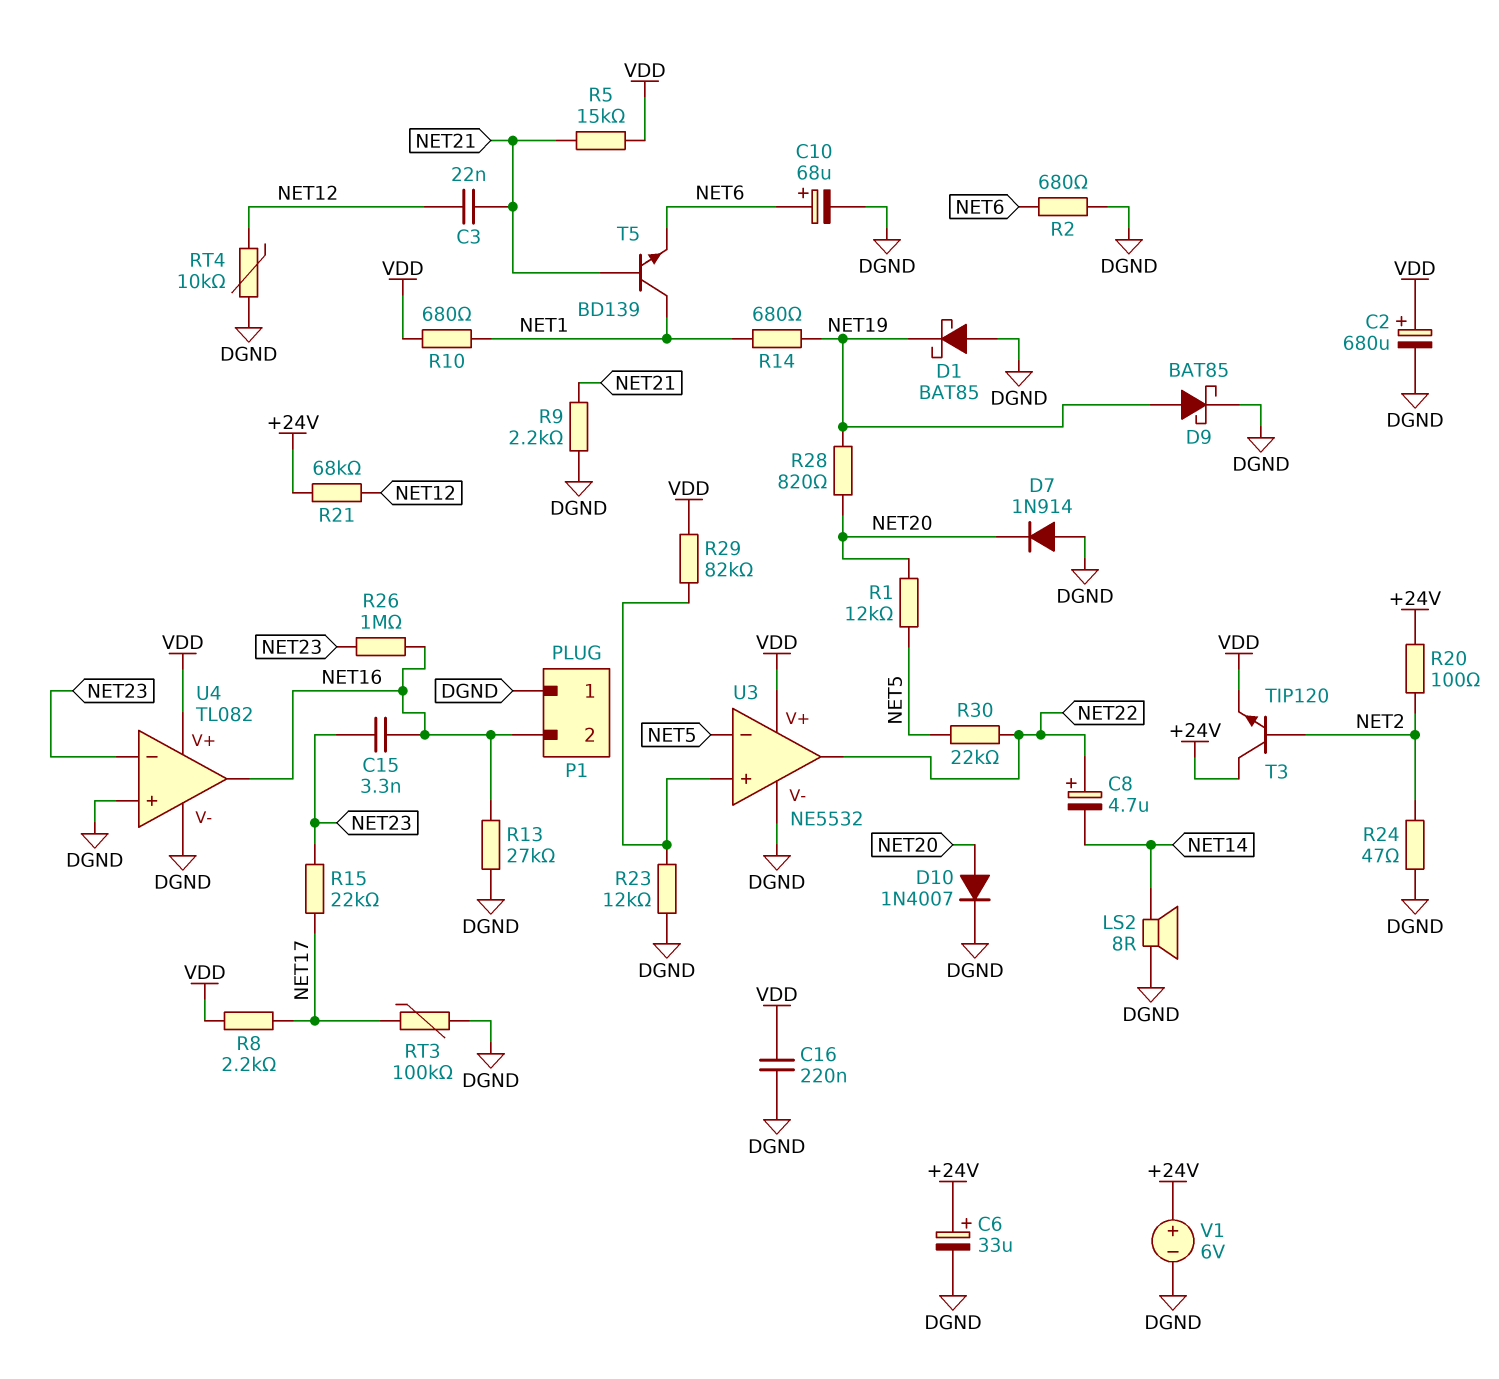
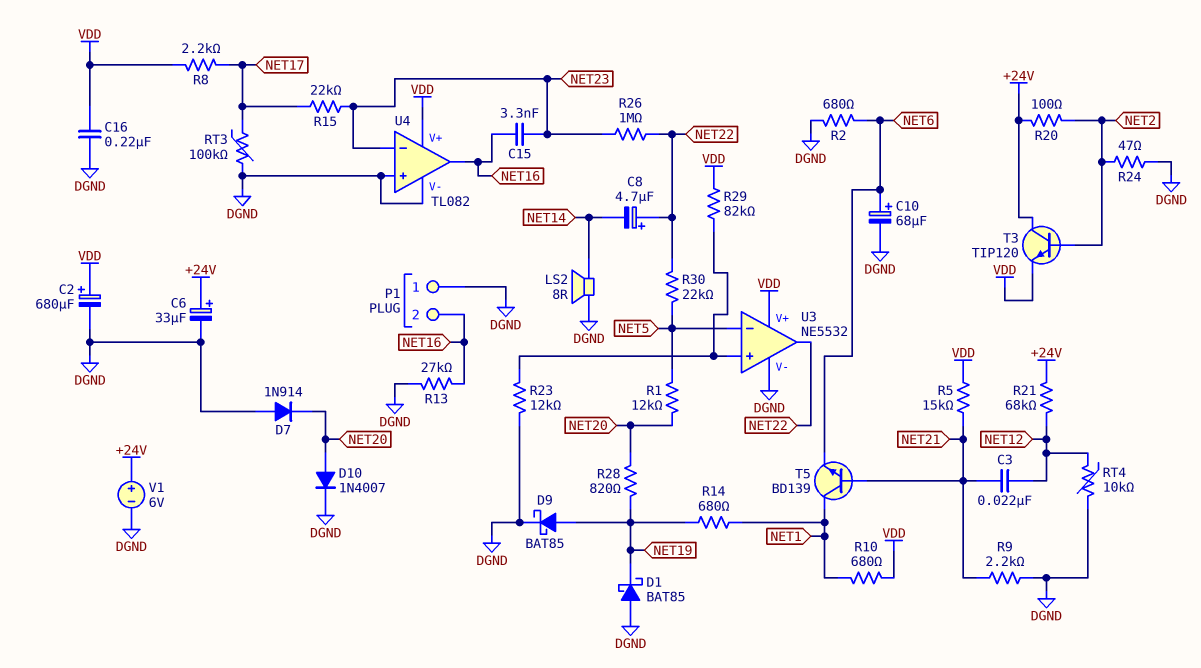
R26: 1M (NET16, NET23) -> 1M (NET22, NET23)

